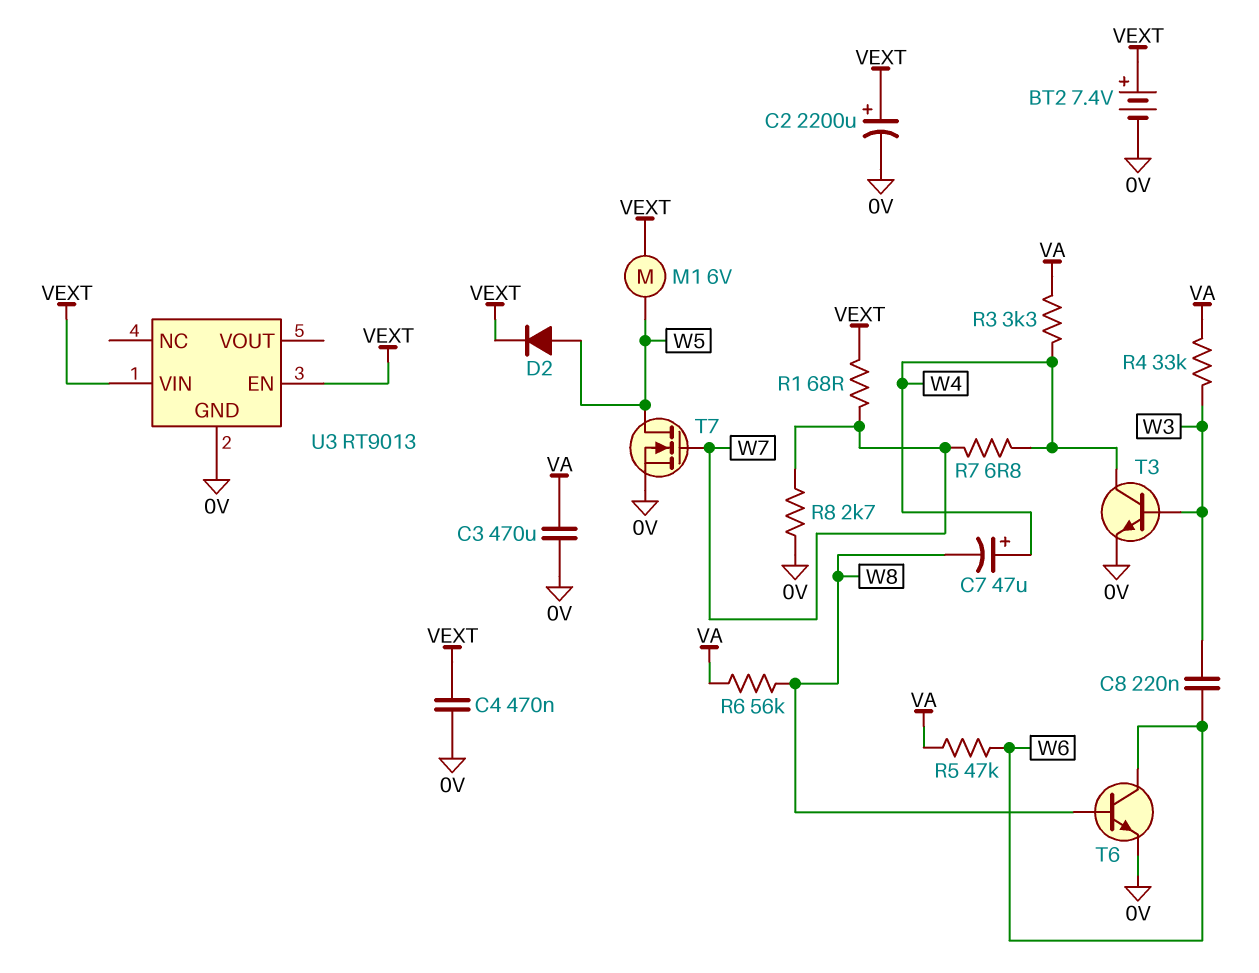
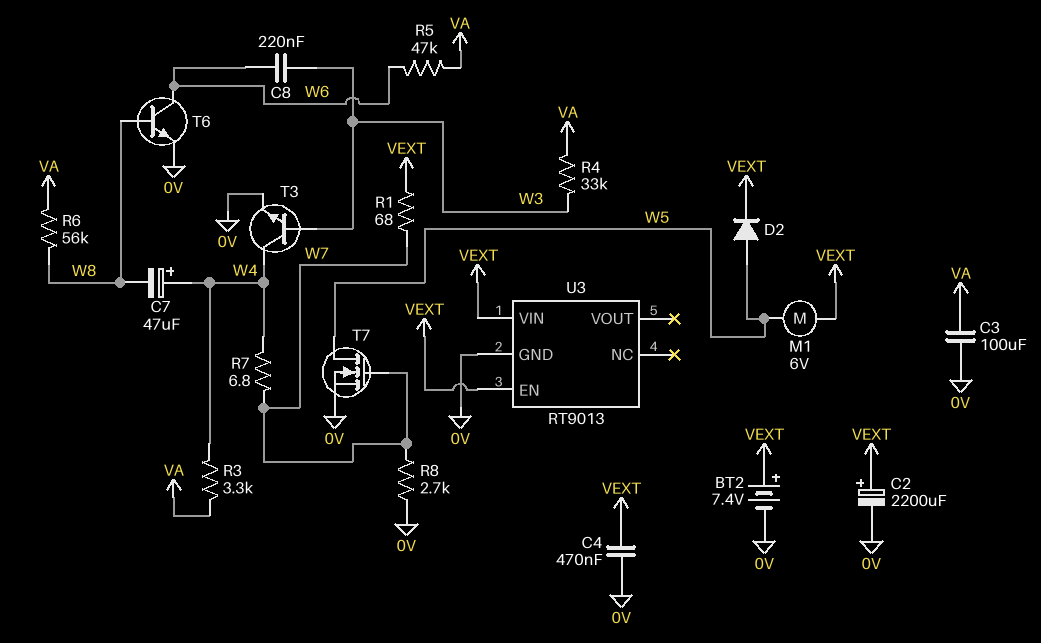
C3: 470uF (0V, VA) -> 100uF (0V, VA)

